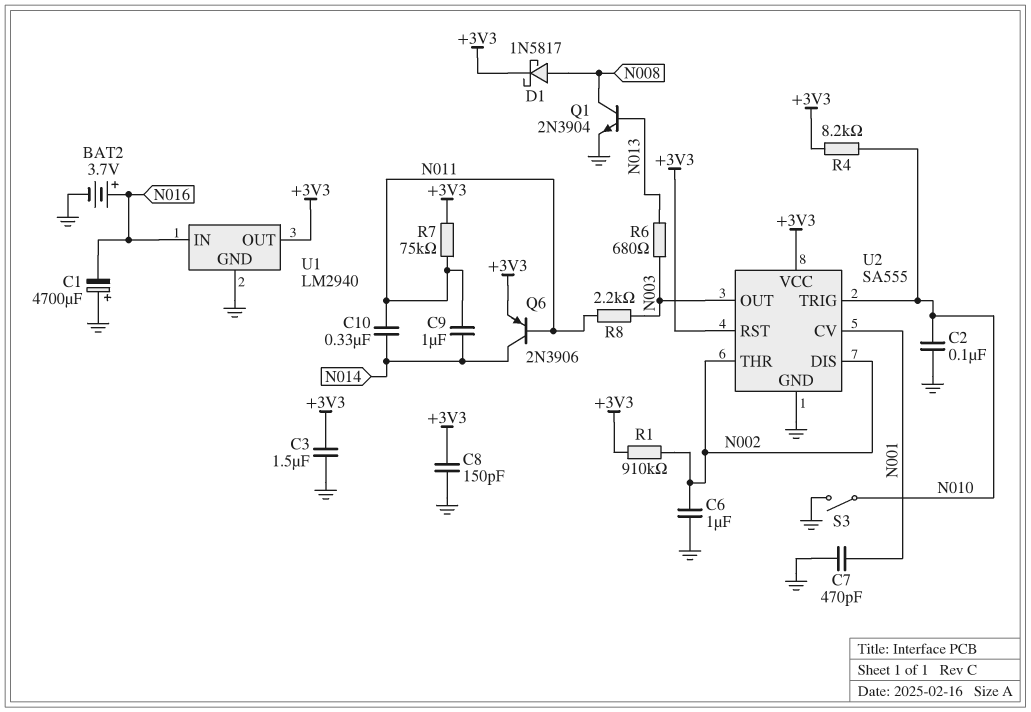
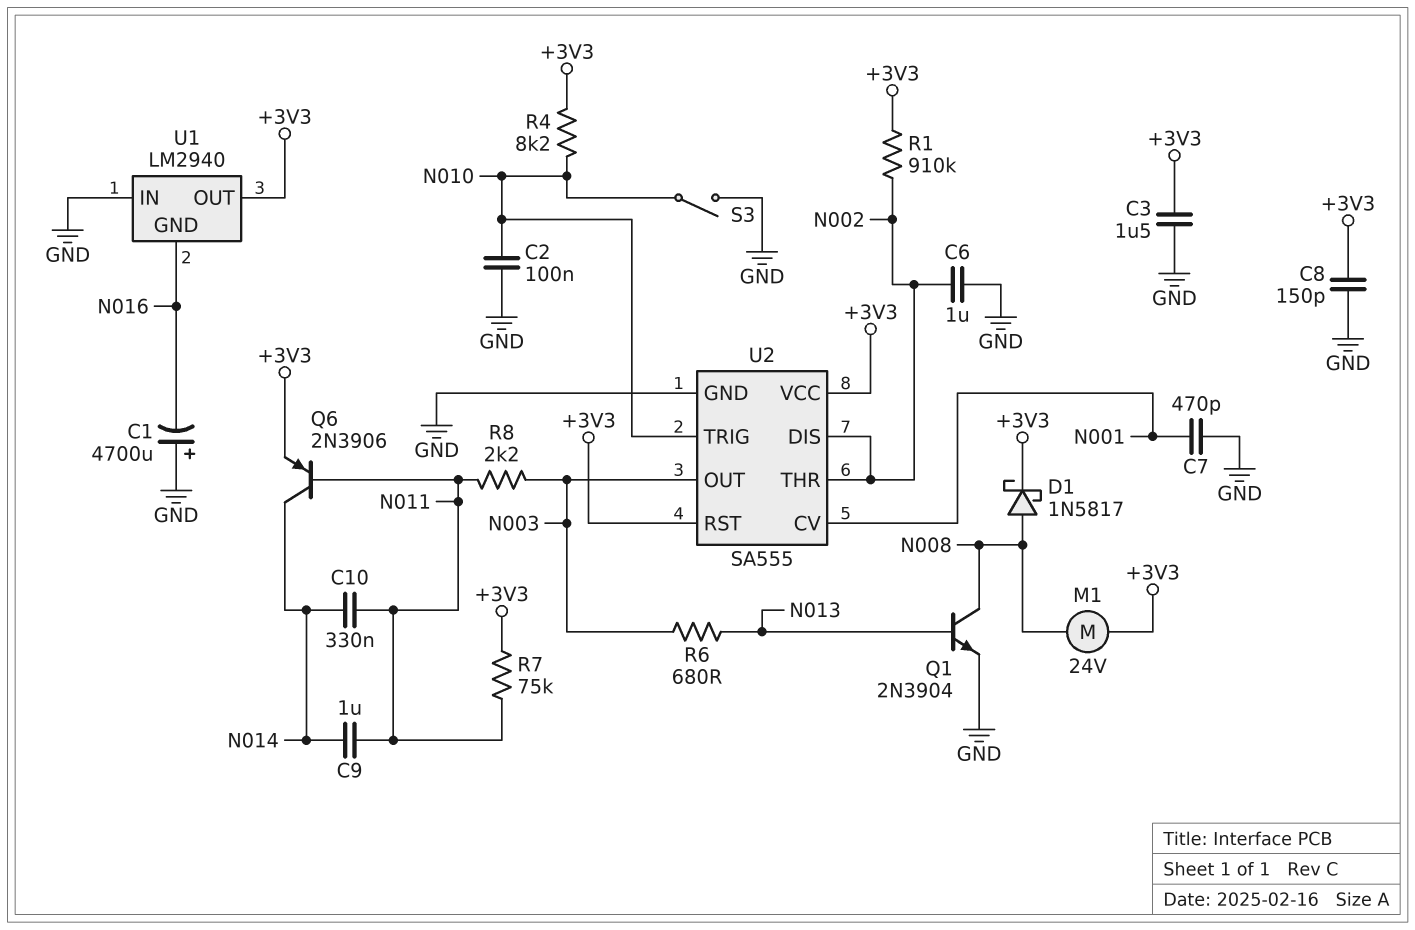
BAT2: 3.7V (plus N016, minus GND) -> none
M1: none -> motor 24V (+3V3, N008)
U1 pin GND: GND -> N016
U1 pin IN: N016 -> GND

